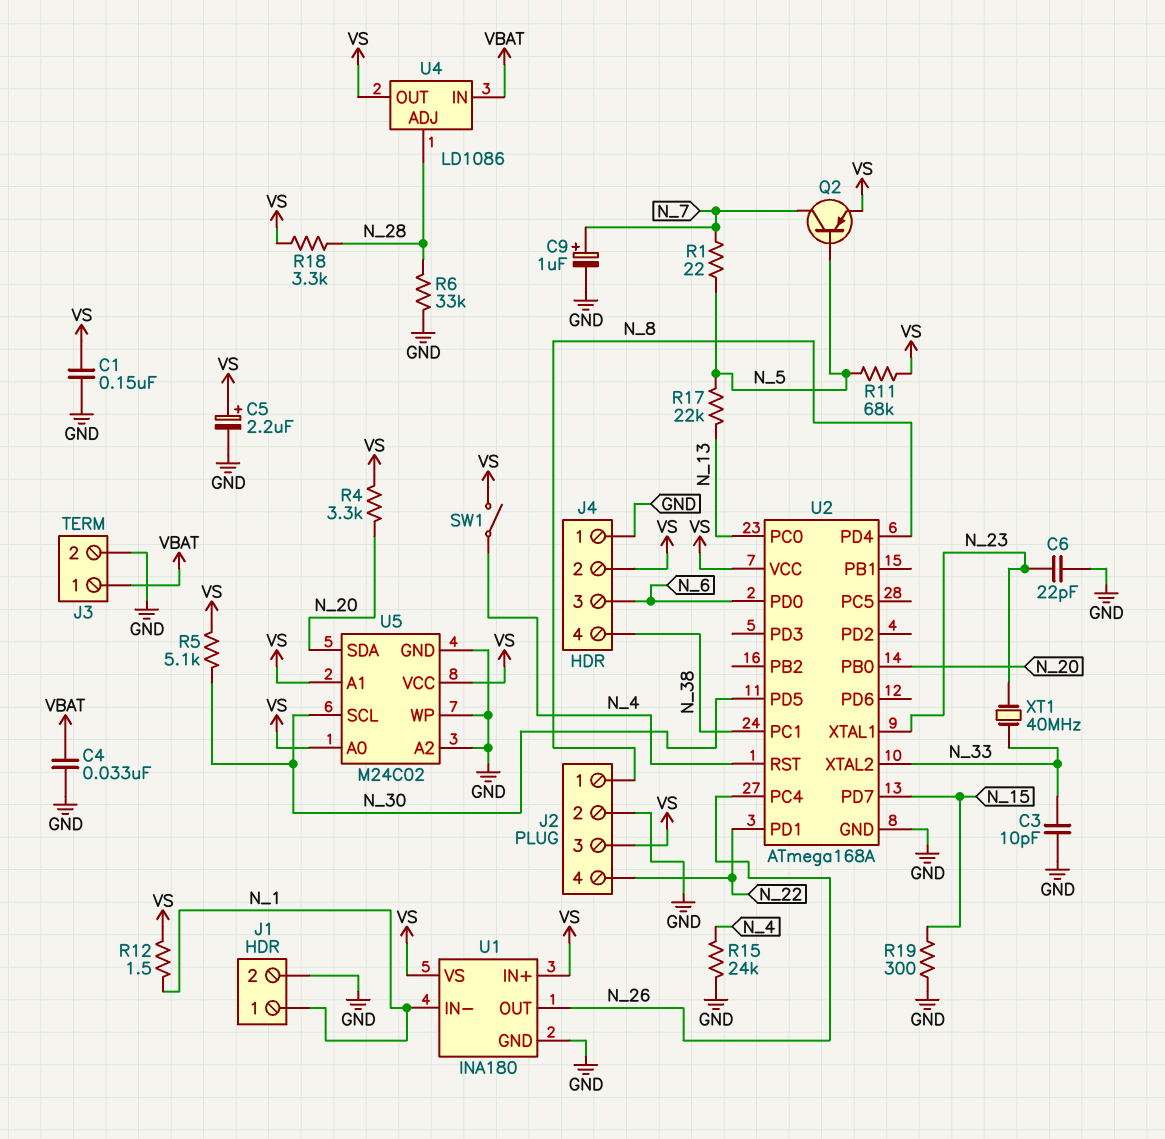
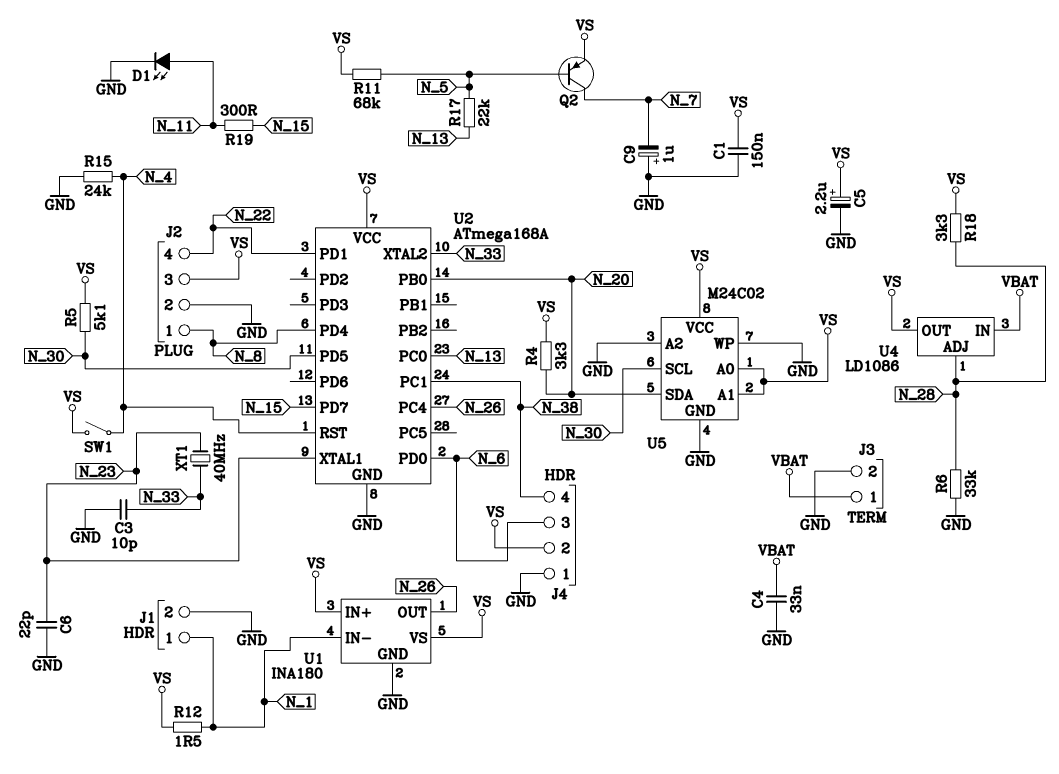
C9: 1uF (plus N_7, minus GND) -> 1uF (plus GND, minus N_7)
D1: none -> LED (A N_11, K GND)
R1: 22 (N_5, N_7) -> none
R19: 300 (GND, N_15) -> 300 (N_11, N_15)

